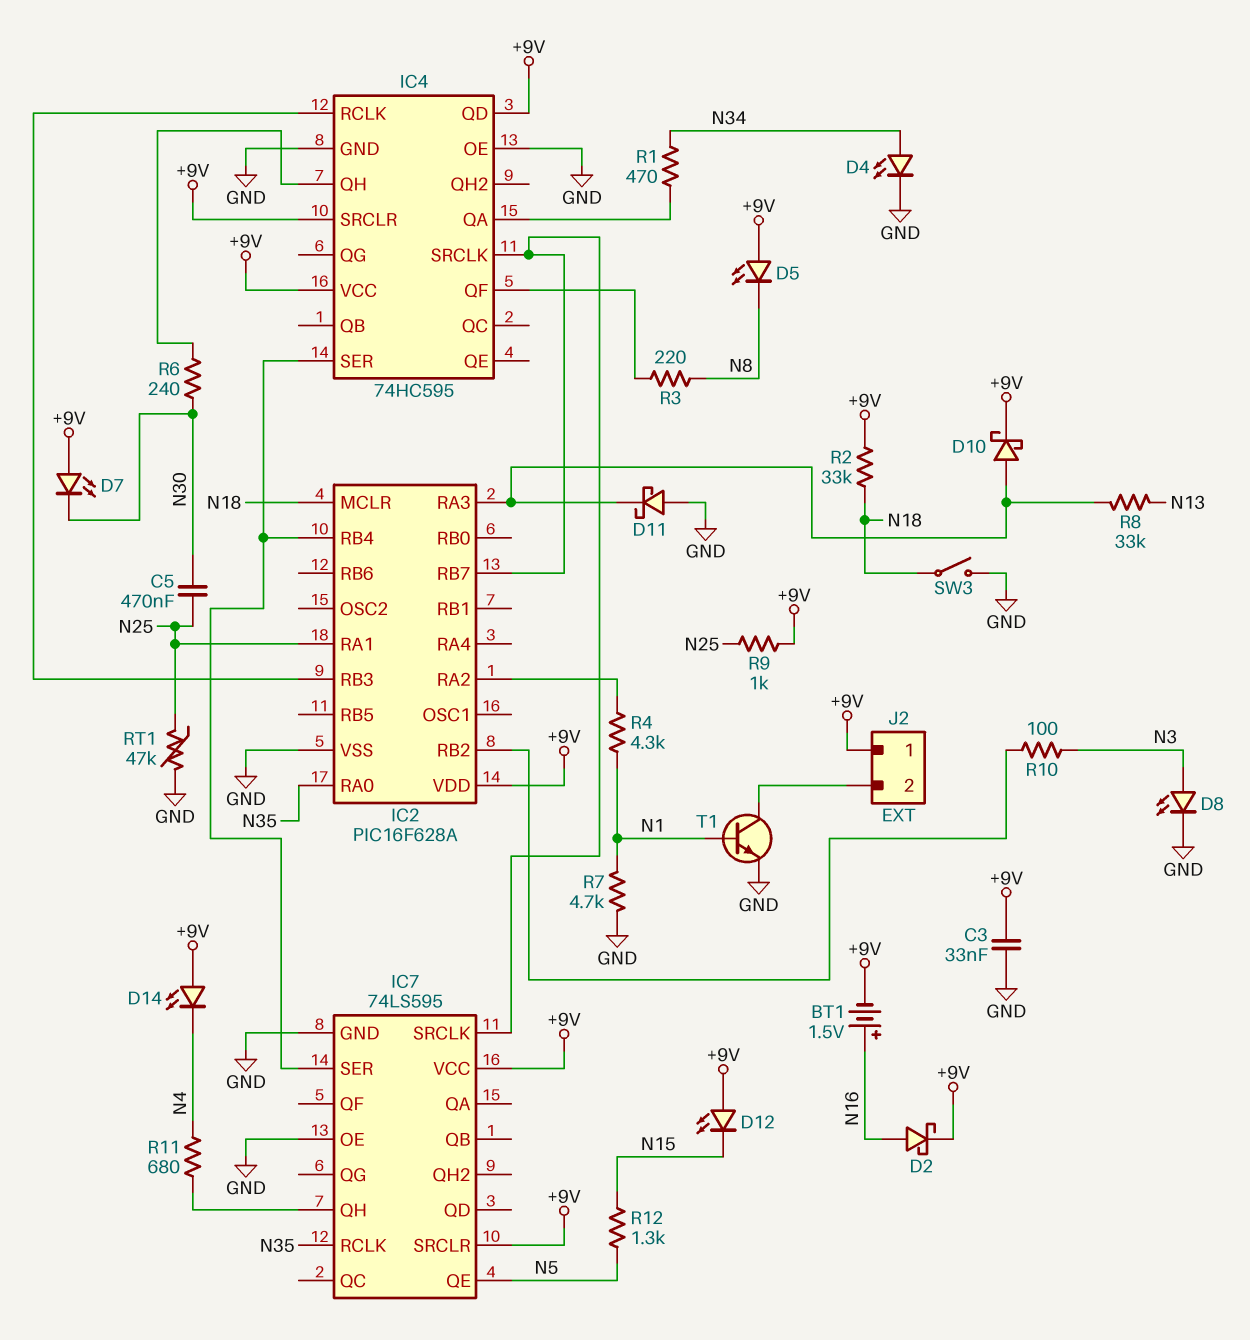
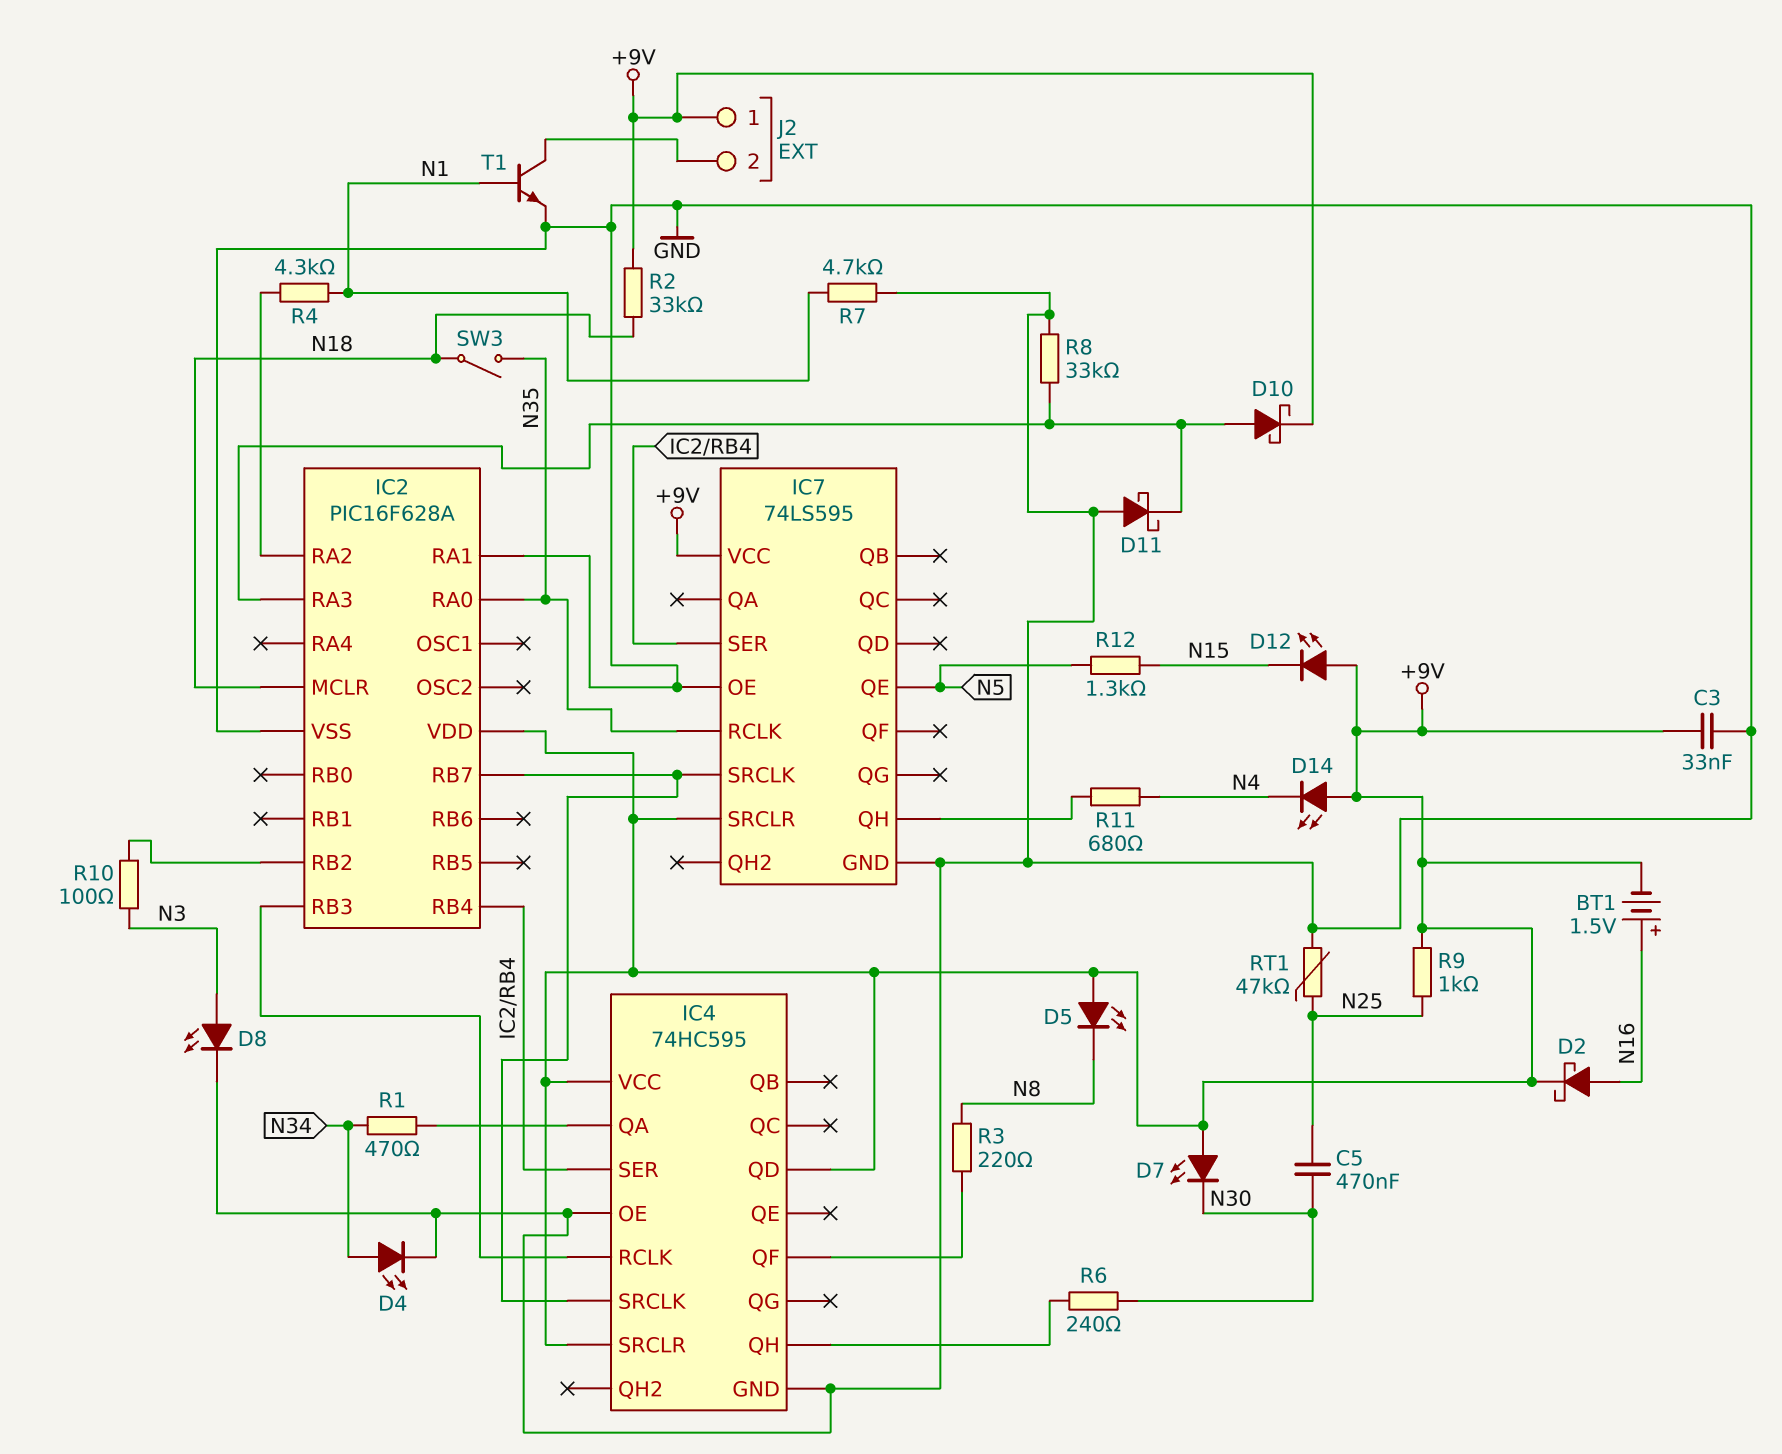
IC2 pin RA1: N25 -> GND
R8: 33k (IC2/RA3, N13) -> 33k (GND, IC2/RA3)
SW3: switch (GND, N18) -> switch (N18, N35)

